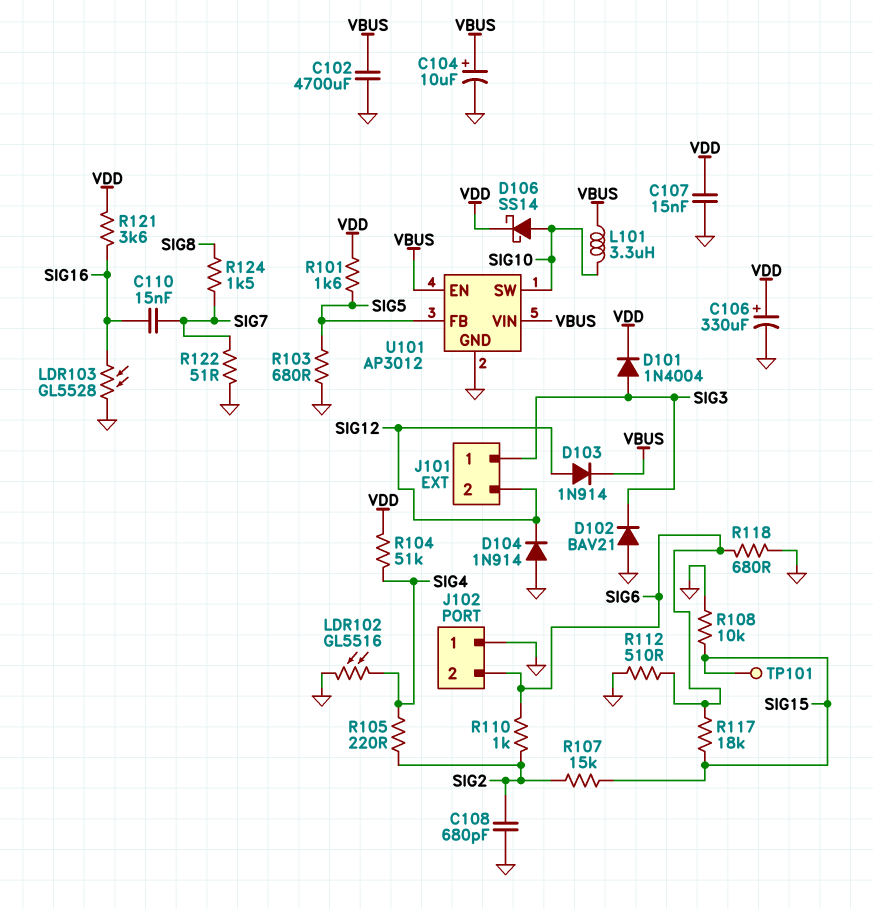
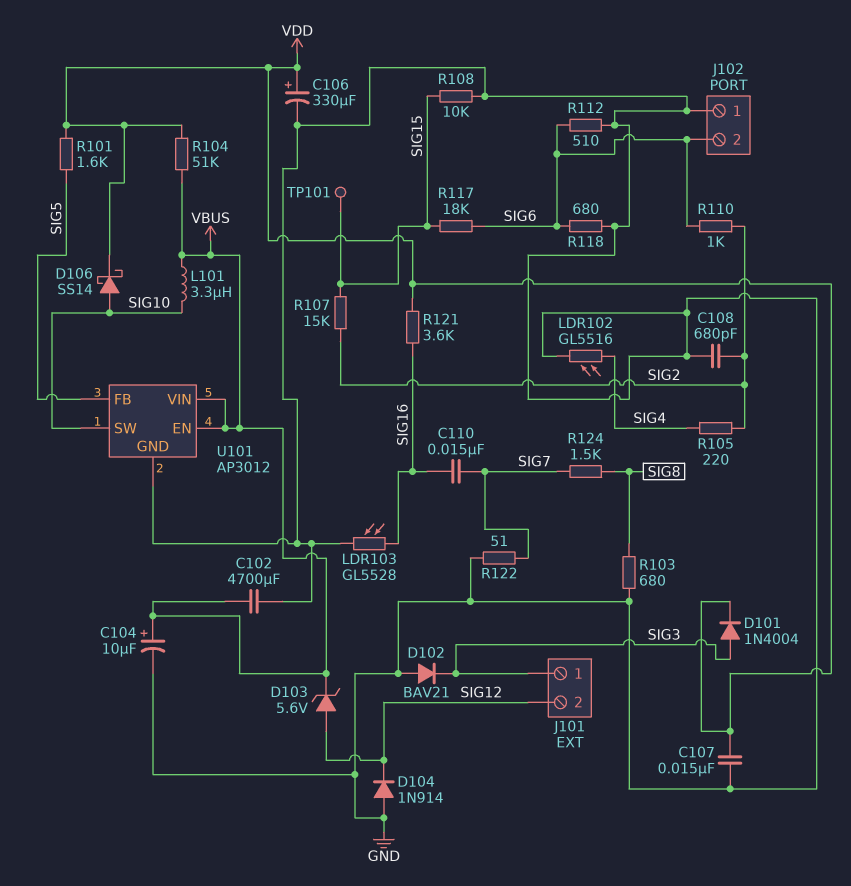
D103: diode 1N914 (A SIG12, K VBUS) -> zener 5.6V (A SIG12, K VBUS)
R103: 680 (GND, SIG5) -> 680 (GND, SIG8)
R104: 51k (SIG4, VDD) -> 51k (VBUS, VDD)

